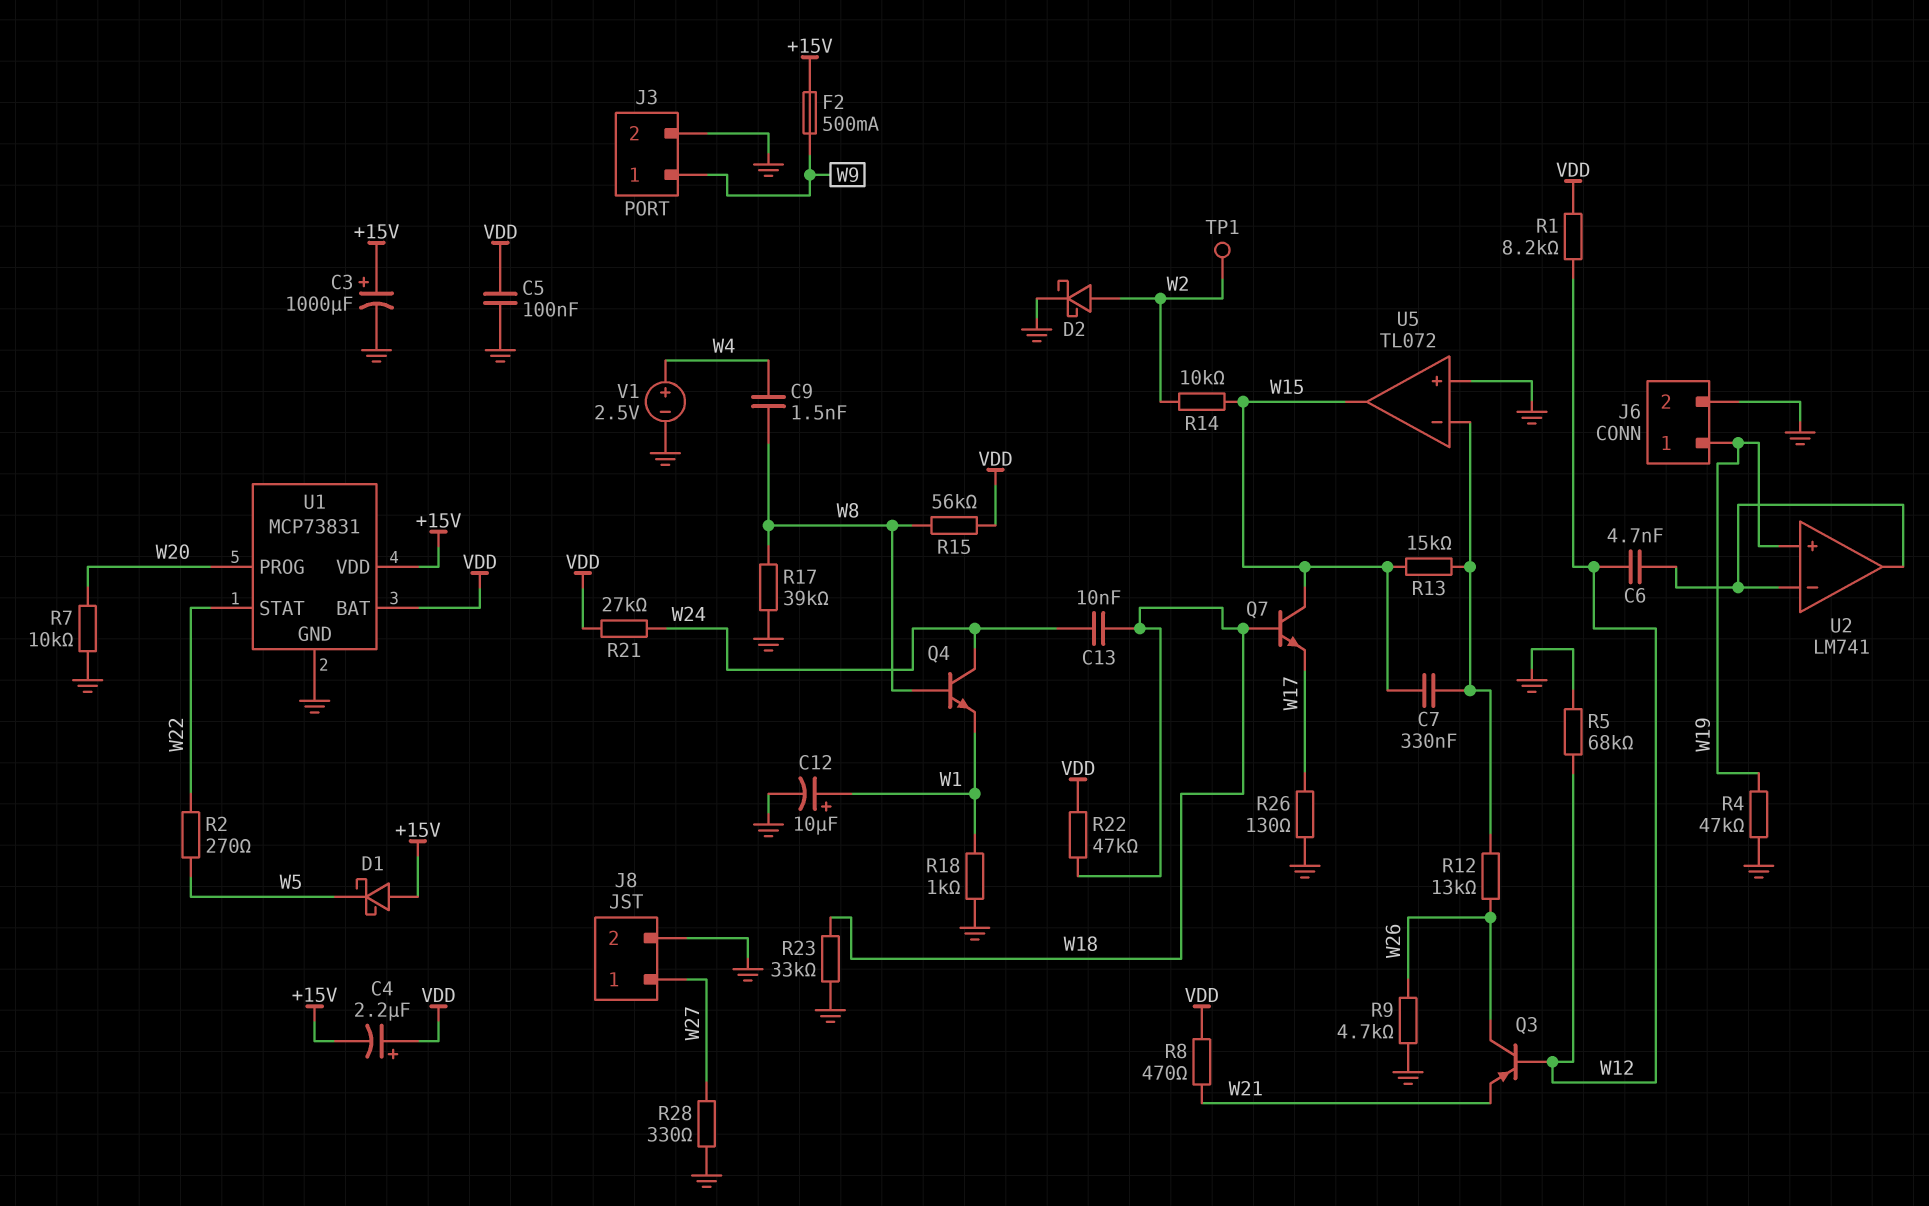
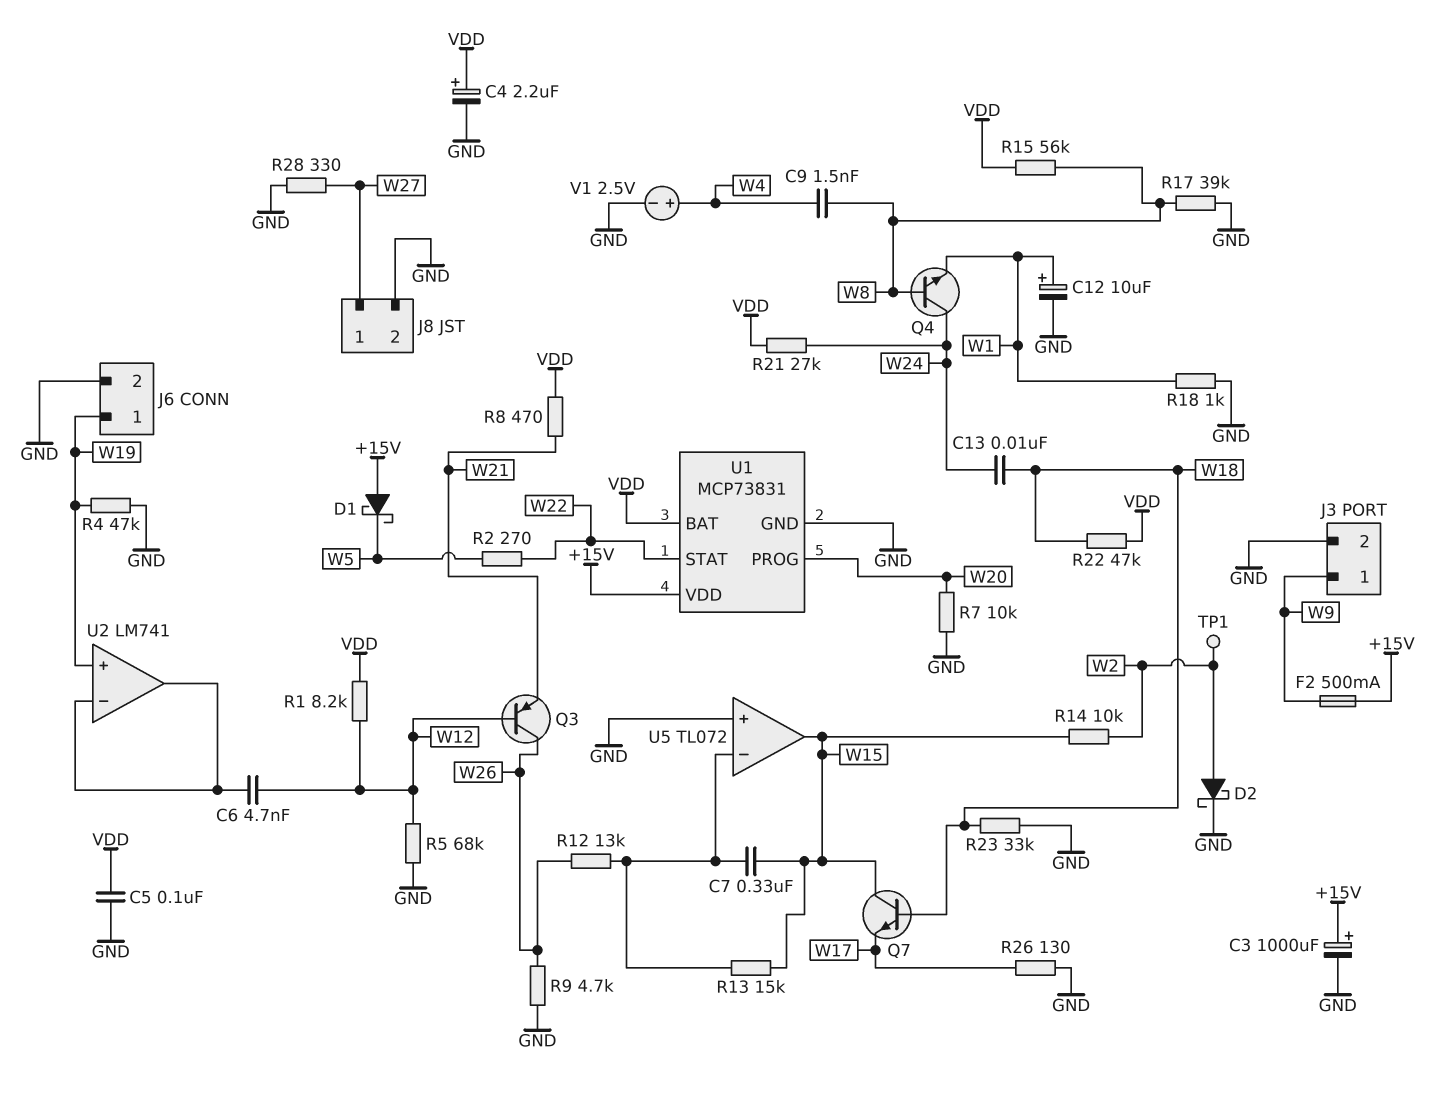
C4: 2.2uF (plus VDD, minus +15V) -> 2.2uF (plus VDD, minus GND)

